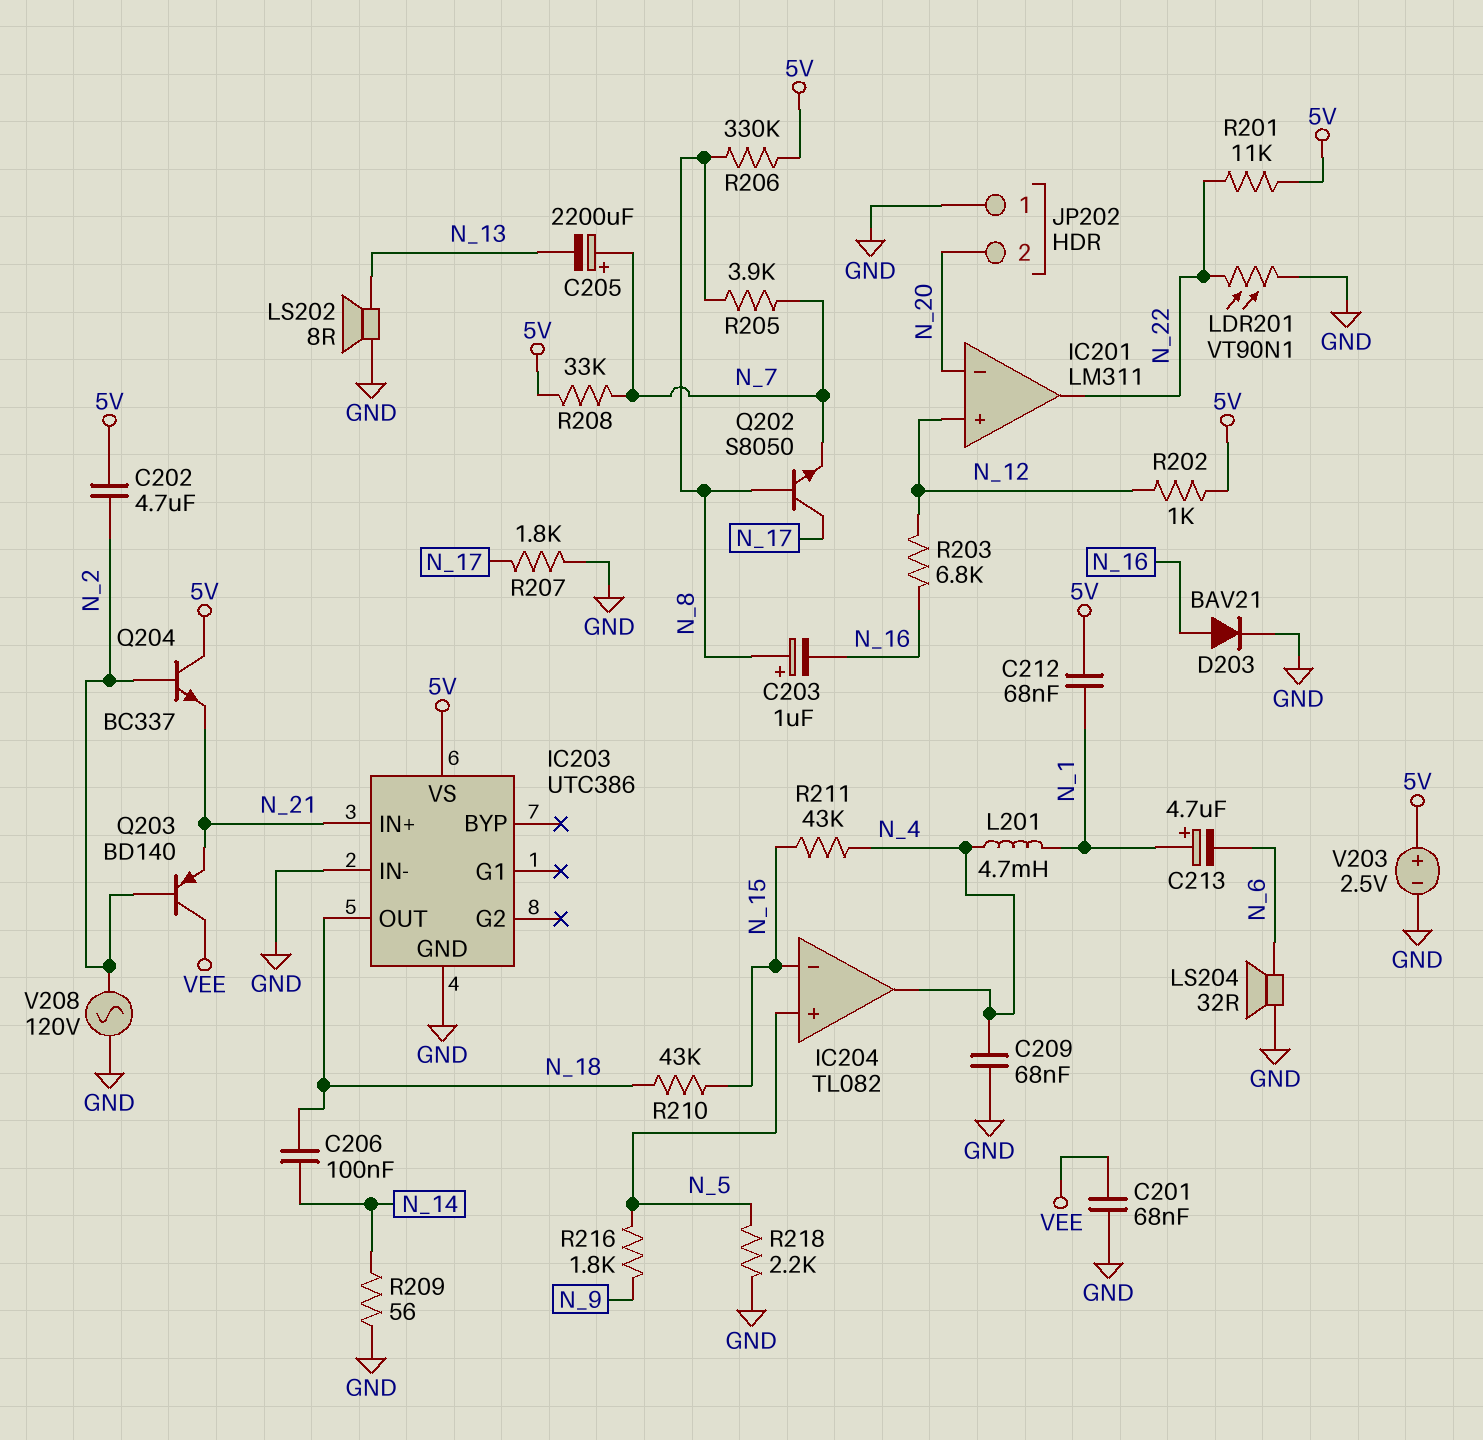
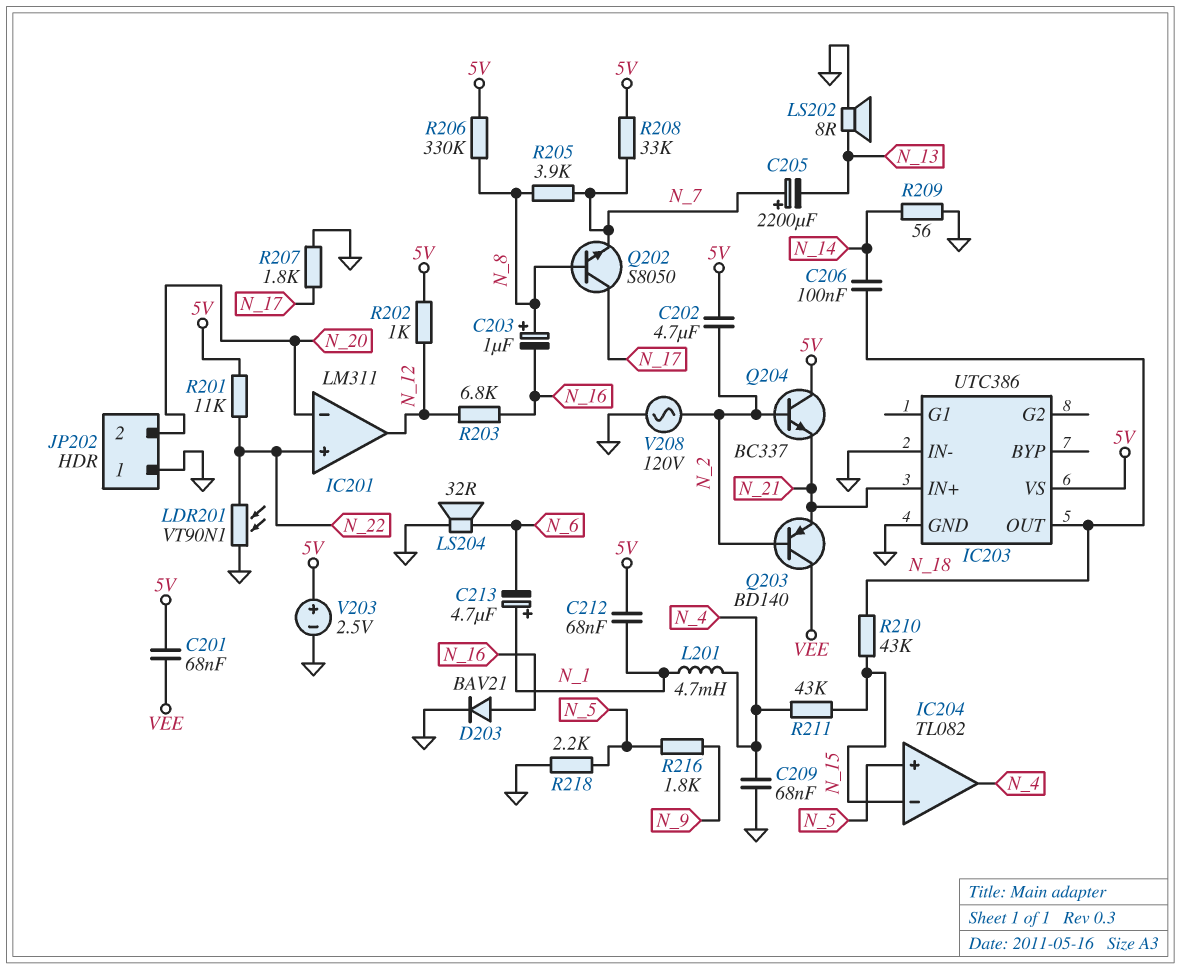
C201: 68nF (GND, VEE) -> 68nF (5V, VEE)
IC201 pin in+: N_12 -> N_22
IC201 pin out: N_22 -> N_12

